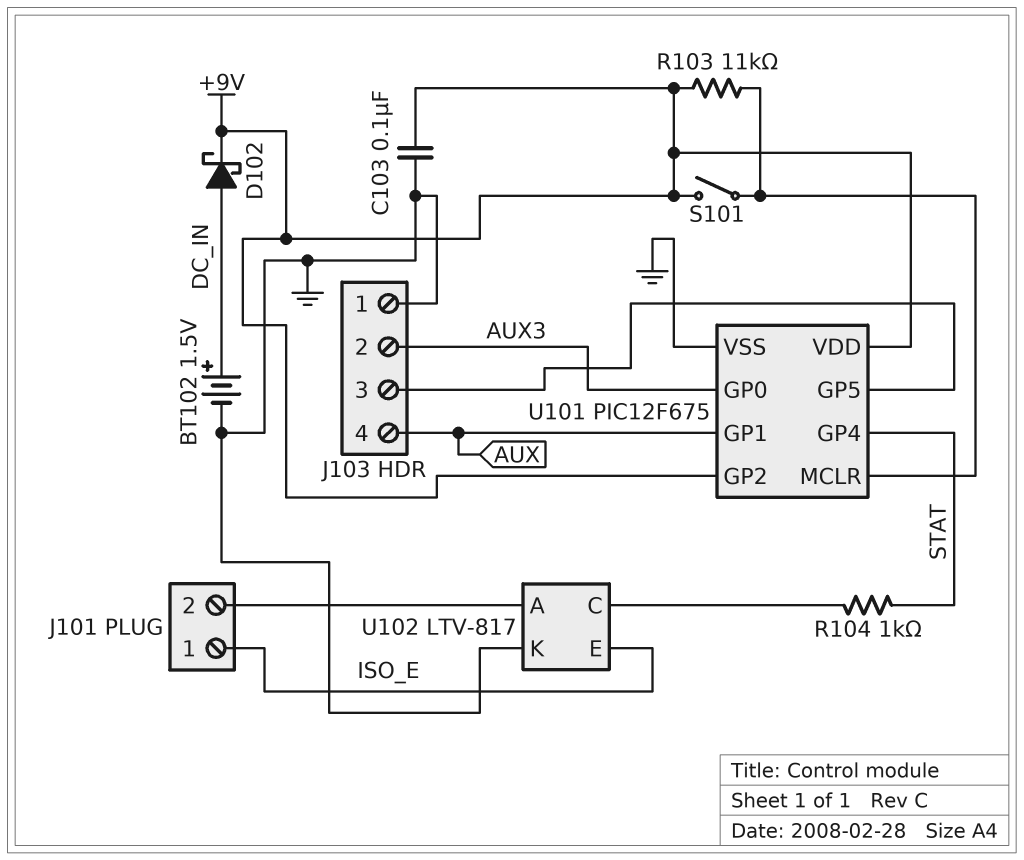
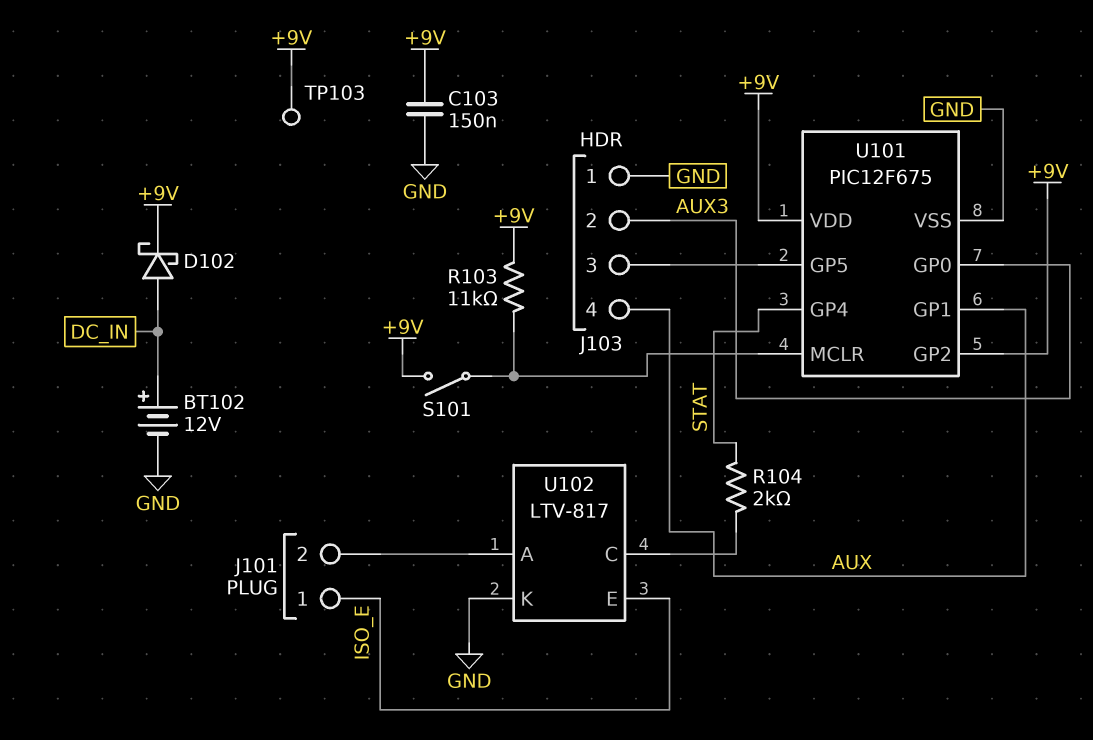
BT102: 1.5V (plus DC_IN, minus GND) -> 12V (plus DC_IN, minus GND)
C103: 100nF (+9V, GND) -> 150nF (+9V, GND)
R104: 1k (STAT, U102/C) -> 2k (STAT, U102/C)
TP103: none -> test point (+9V)

